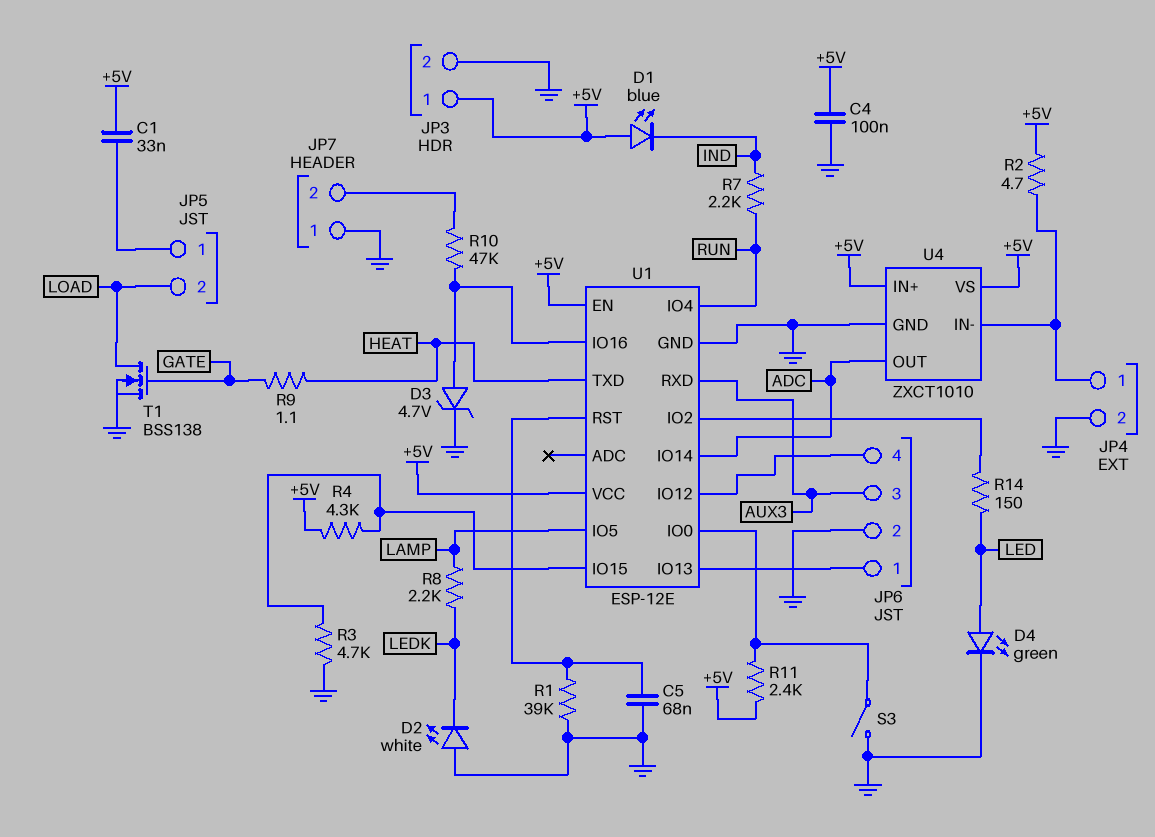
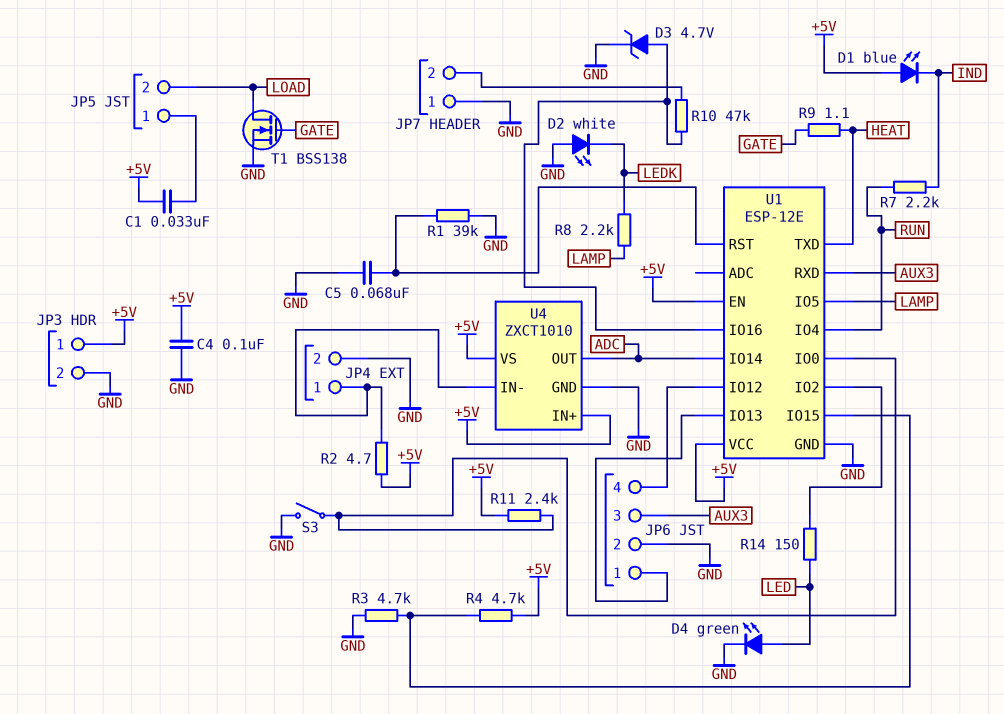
R4: 4.3k (+5V, U1/IO15) -> 4.7k (+5V, U1/IO15)

